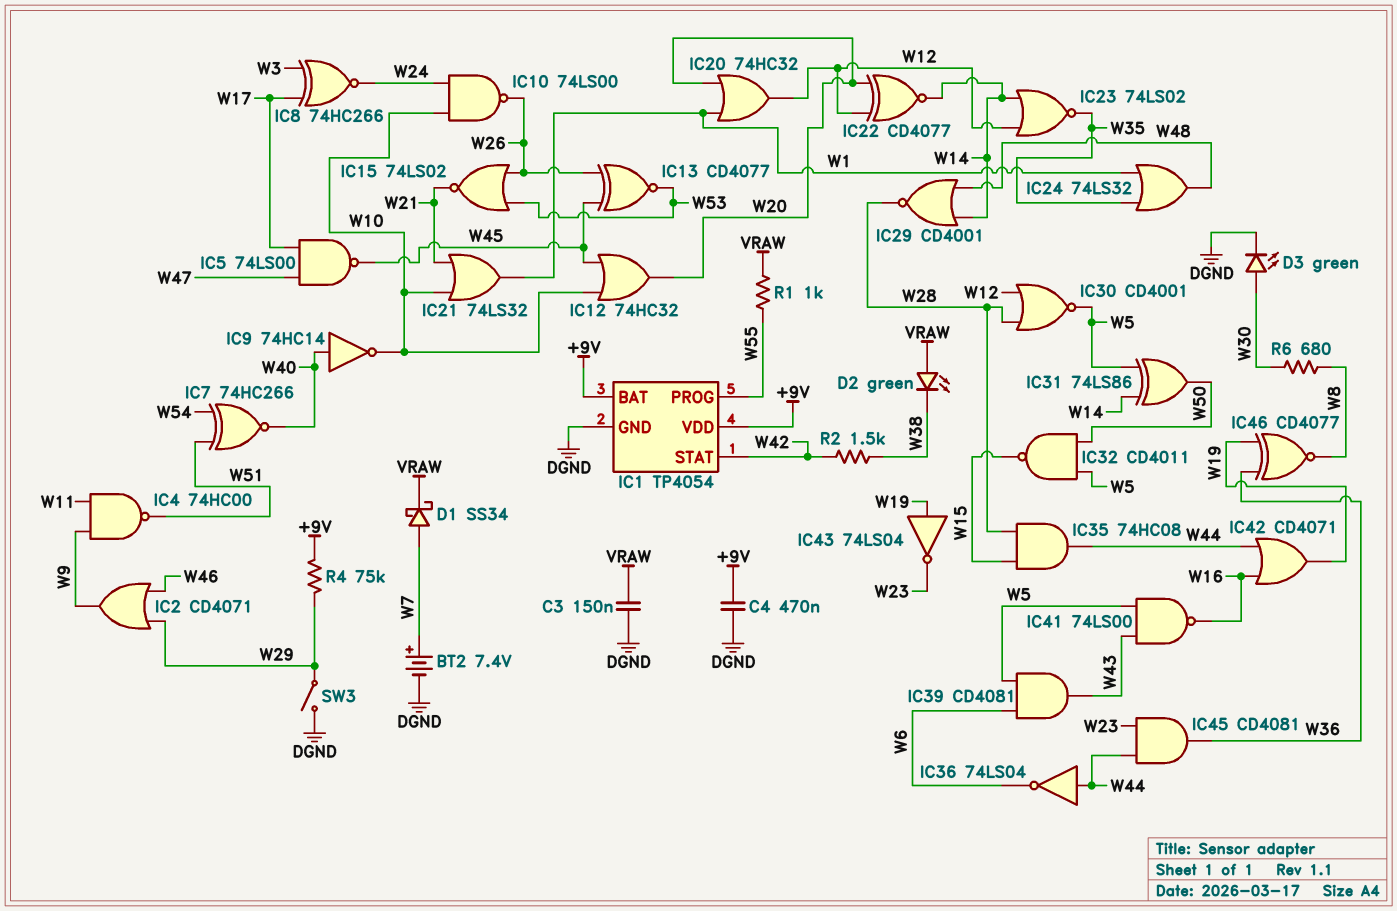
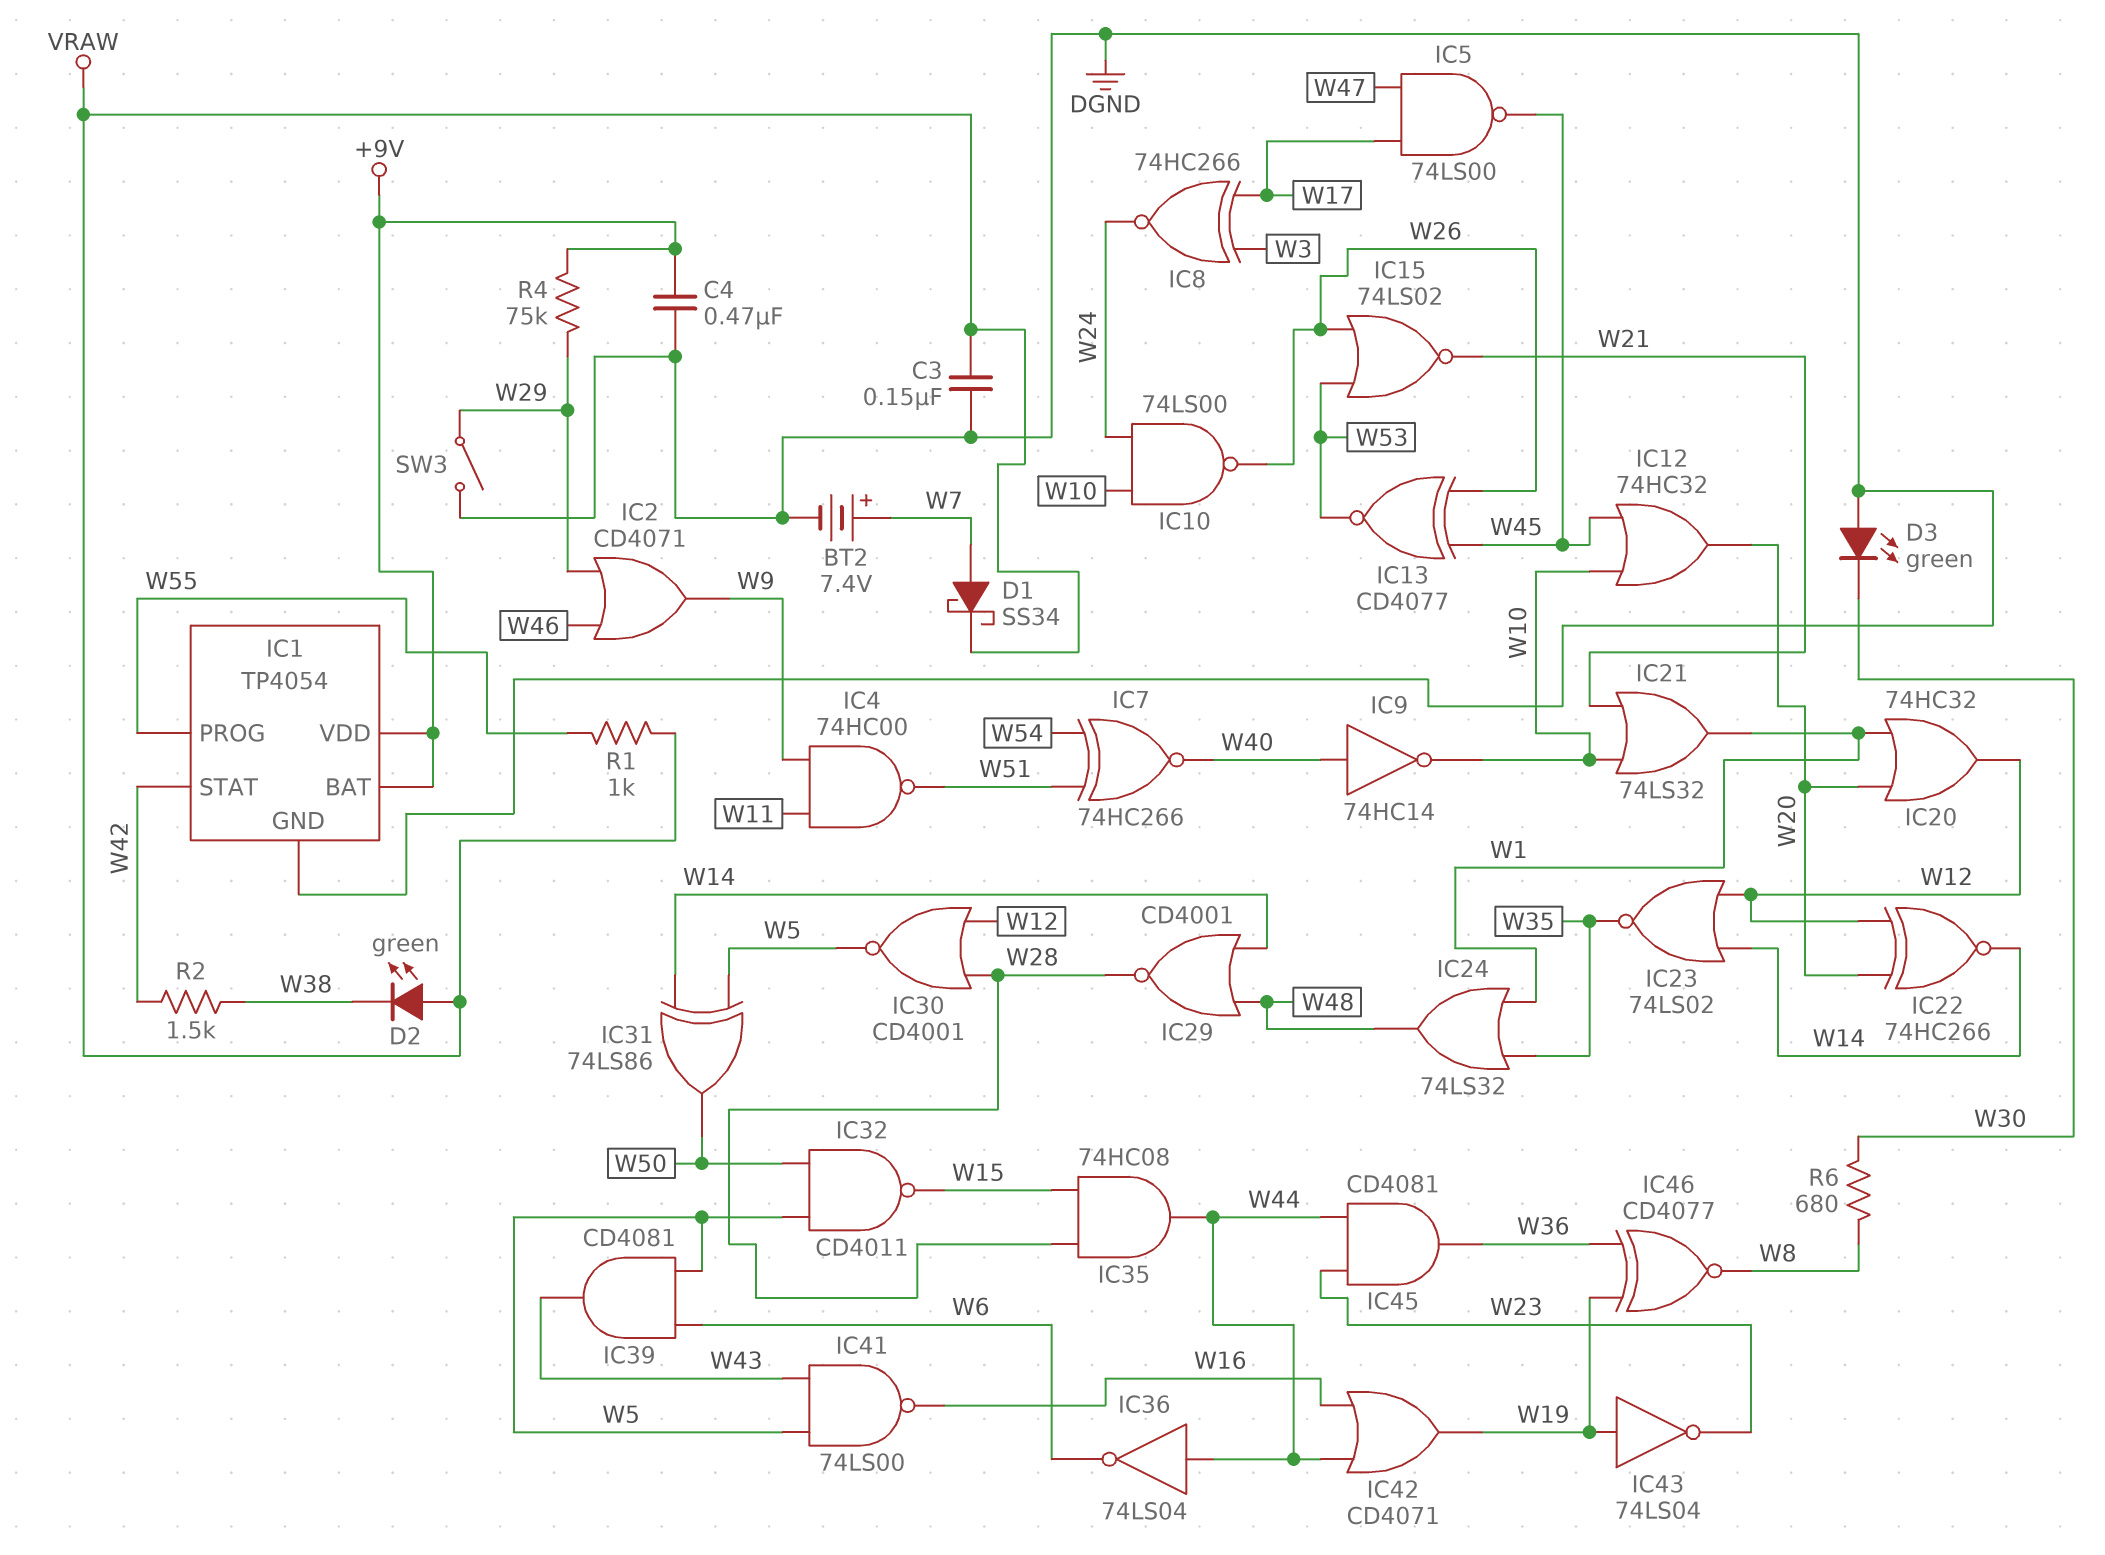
D3: LED green (A W30, K DGND) -> LED green (A DGND, K W30)
IC22: XNOR CD4077 (in W12, in W20, out W14) -> XNOR 74HC266 (in W12, in W20, out W14)

